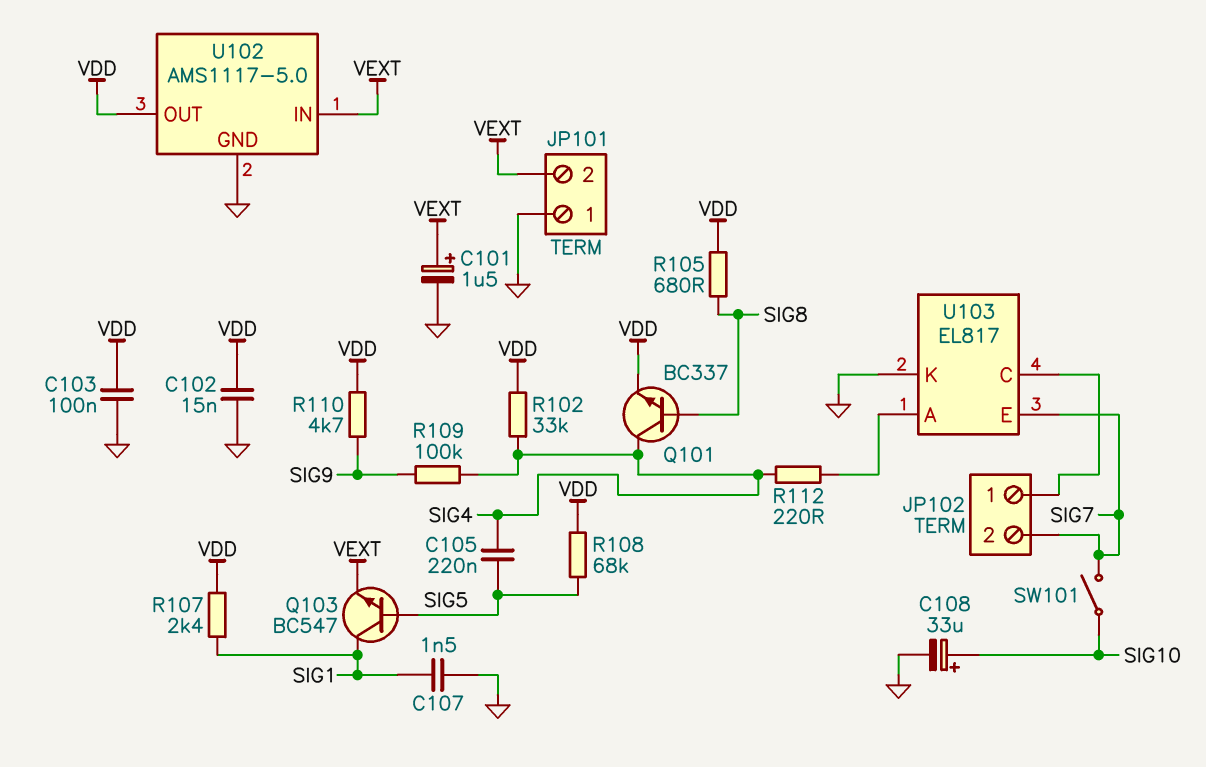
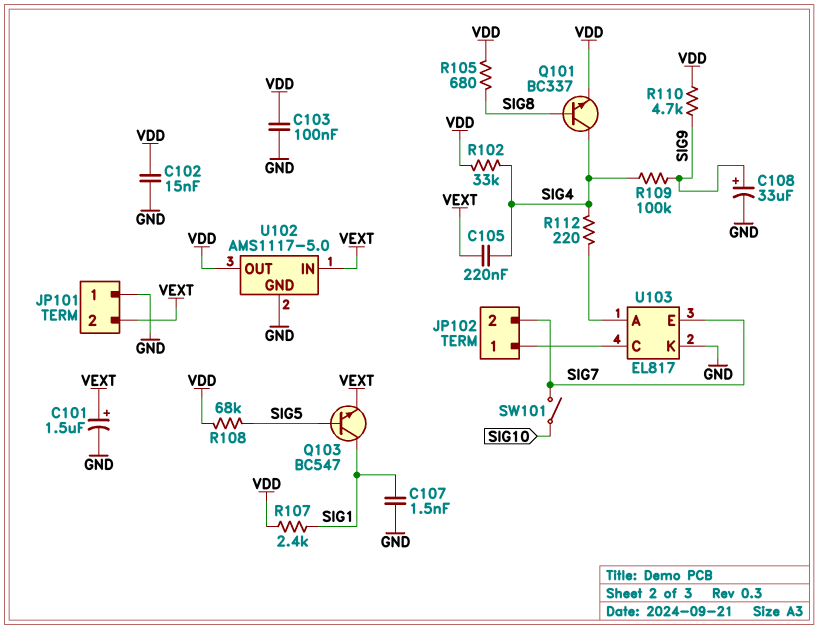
C105: 220nF (SIG4, SIG5) -> 220nF (SIG4, VEXT)
C108: 33uF (plus SIG10, minus GND) -> 33uF (plus SIG9, minus GND)

